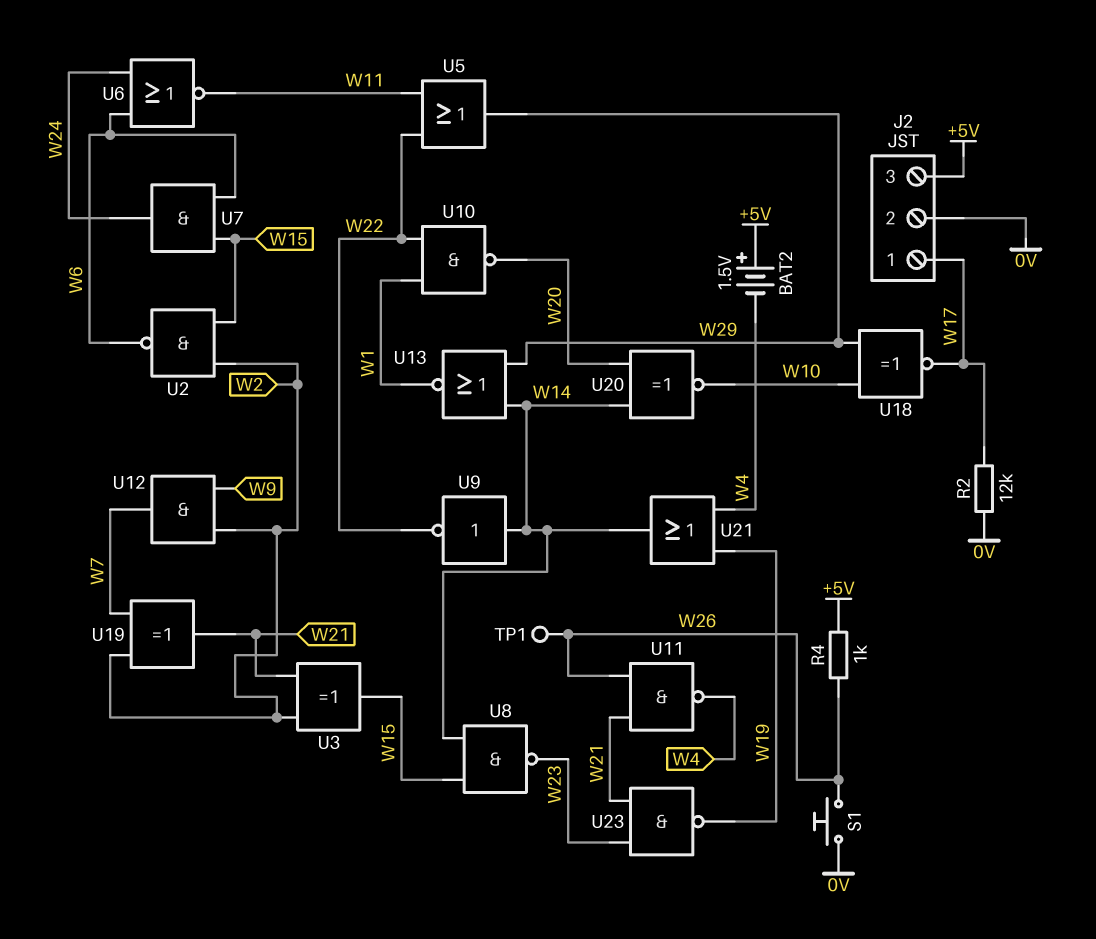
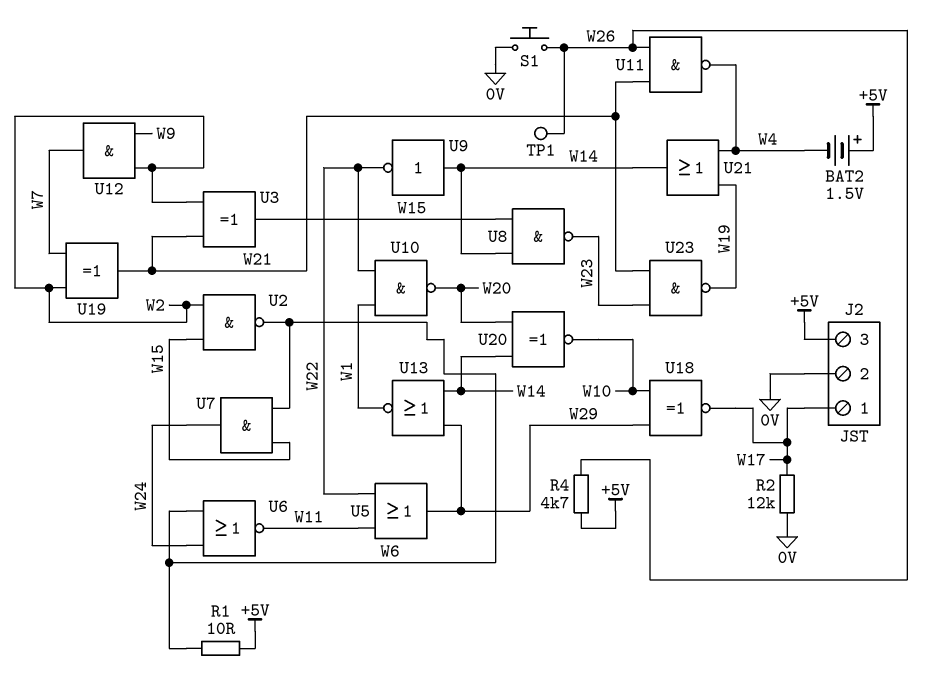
R1: none -> 10 (+5V, W6)
R4: 1k (+5V, W26) -> 4.7k (+5V, W26)

